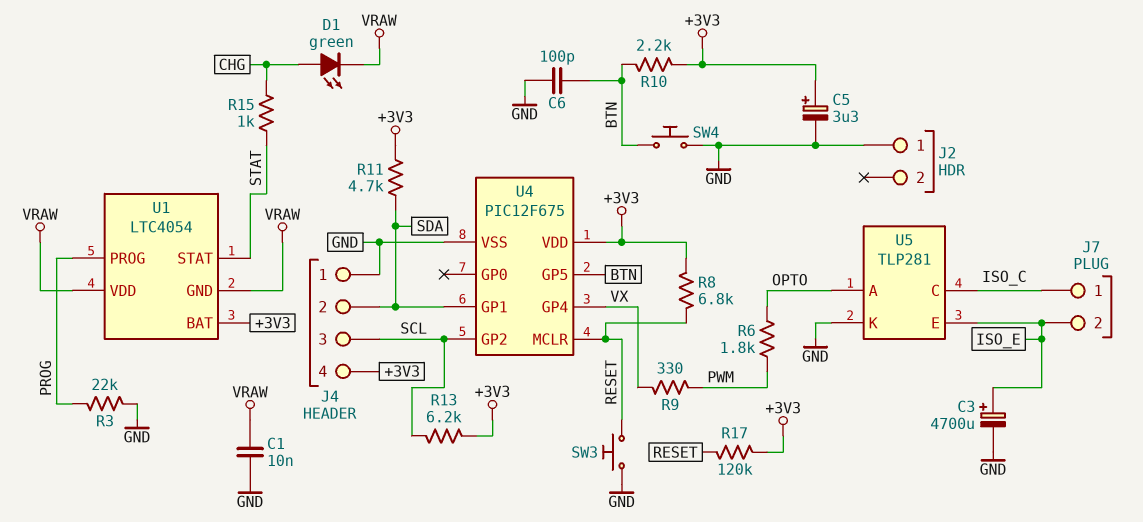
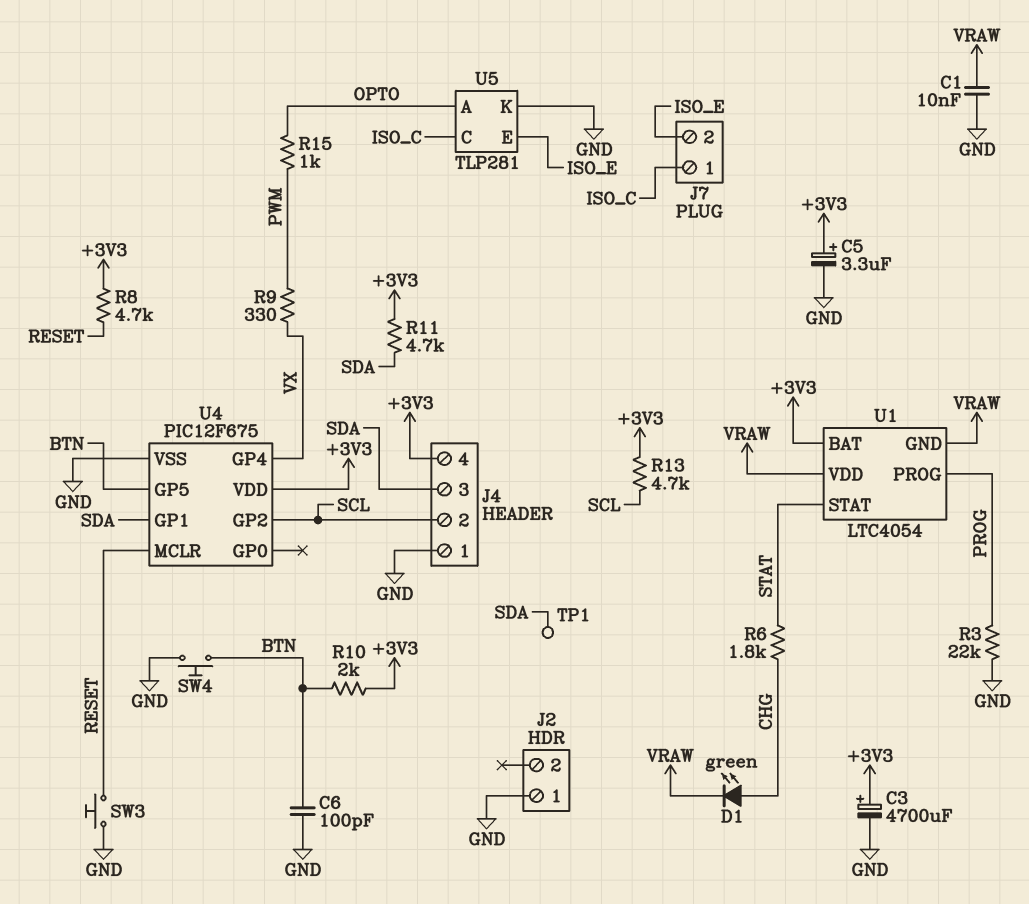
C3: 4700uF (plus ISO_E, minus GND) -> 4700uF (plus +3V3, minus GND)
J4 pin 2: SDA -> SCL
J4 pin 3: SCL -> SDA
R6: 1.8k (OPTO, PWM) -> 1.8k (CHG, STAT)
R8: 6.8k (+3V3, RESET) -> 4.7k (+3V3, RESET)
R10: 2.2k (+3V3, BTN) -> 2k (+3V3, BTN)
R13: 6.2k (+3V3, SCL) -> 4.7k (+3V3, SCL)
R15: 1k (CHG, STAT) -> 1k (OPTO, PWM)
R17: 120k (+3V3, RESET) -> none
TP1: none -> test point (SDA)

